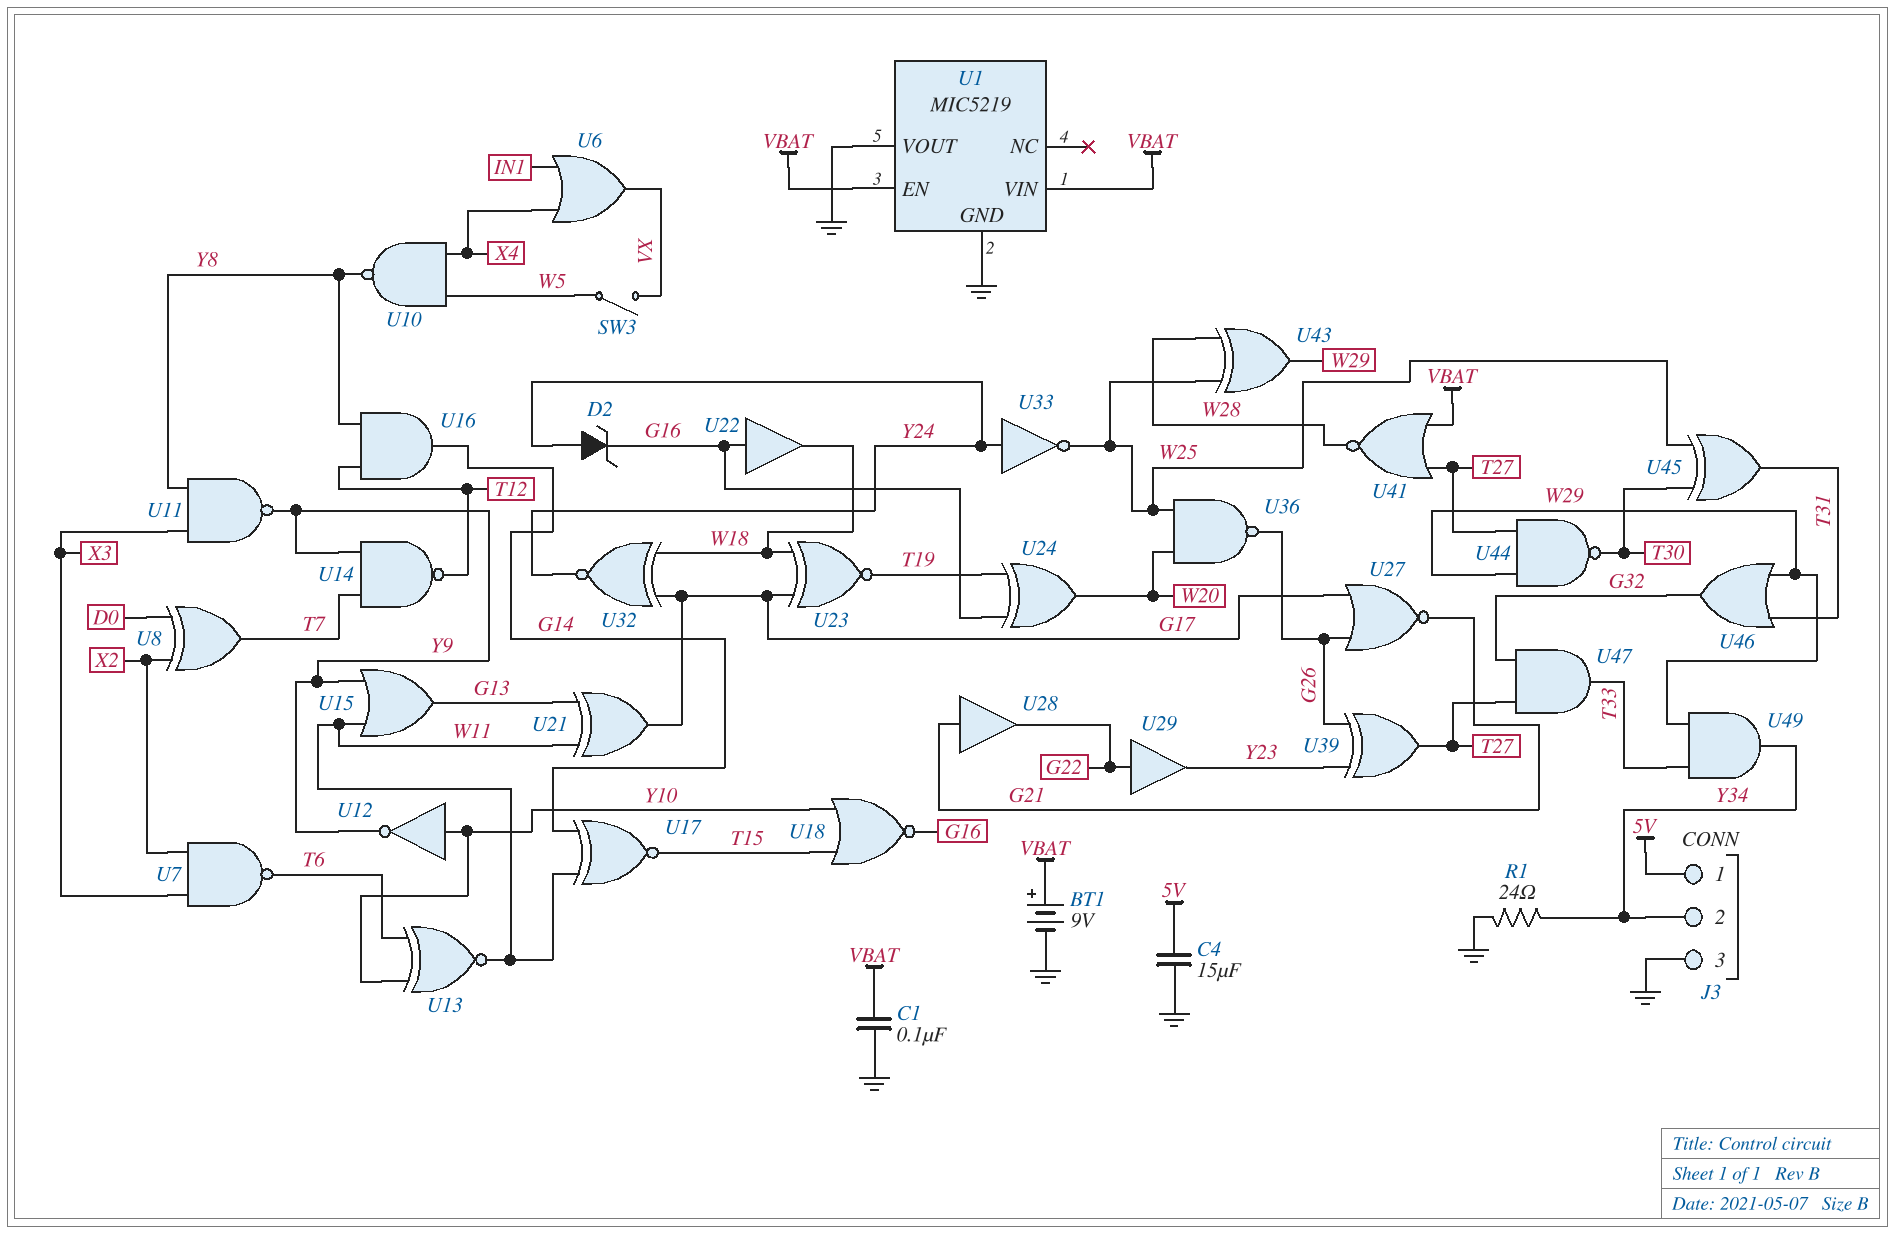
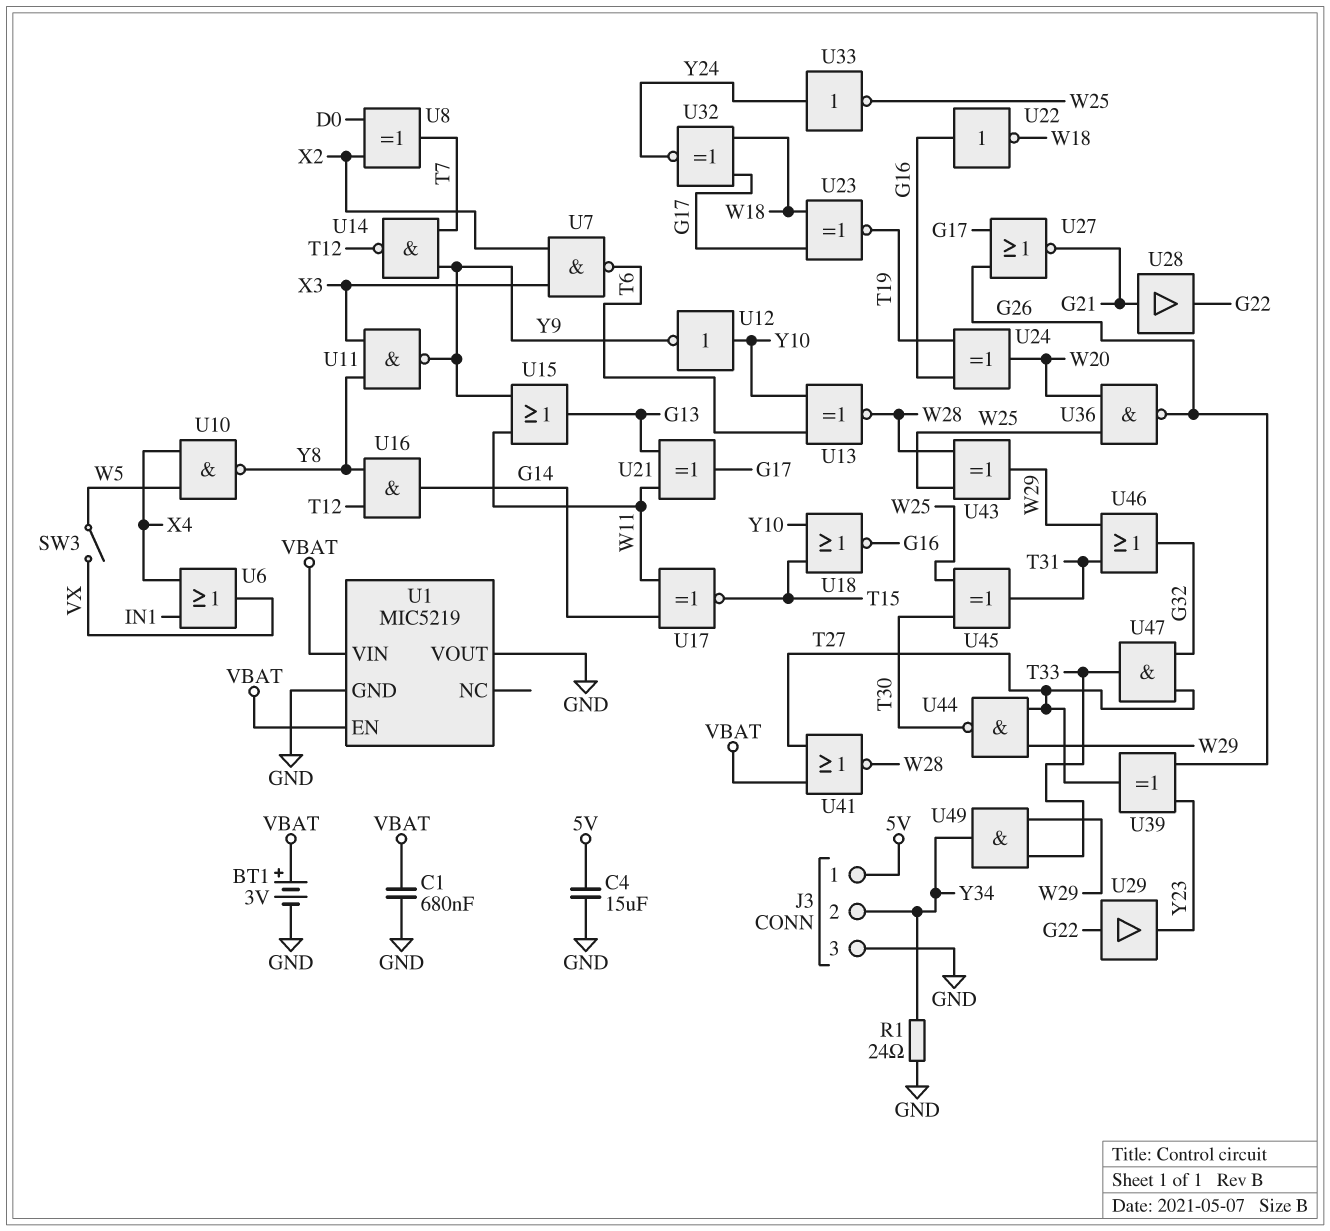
BT1: 9V (plus VBAT, minus GND) -> 3V (plus VBAT, minus GND)
C1: 100nF (GND, VBAT) -> 680nF (GND, VBAT)
D2: zener (A Y24, K G16) -> none
U13: XNOR (in T6, in Y10, out W11) -> XNOR (in T6, in Y10, out W28)
U22: buffer (in G16, out W18) -> NOT (in G16, out W18)

